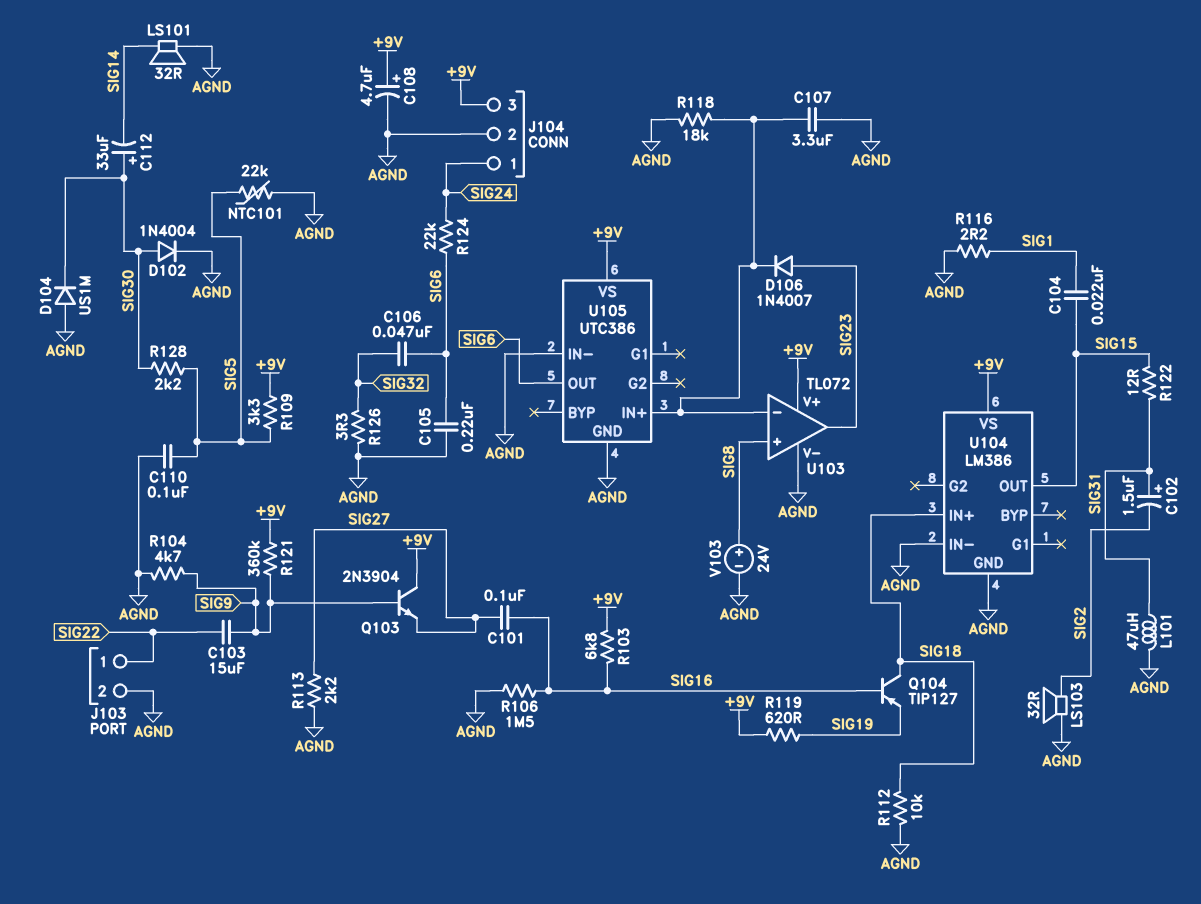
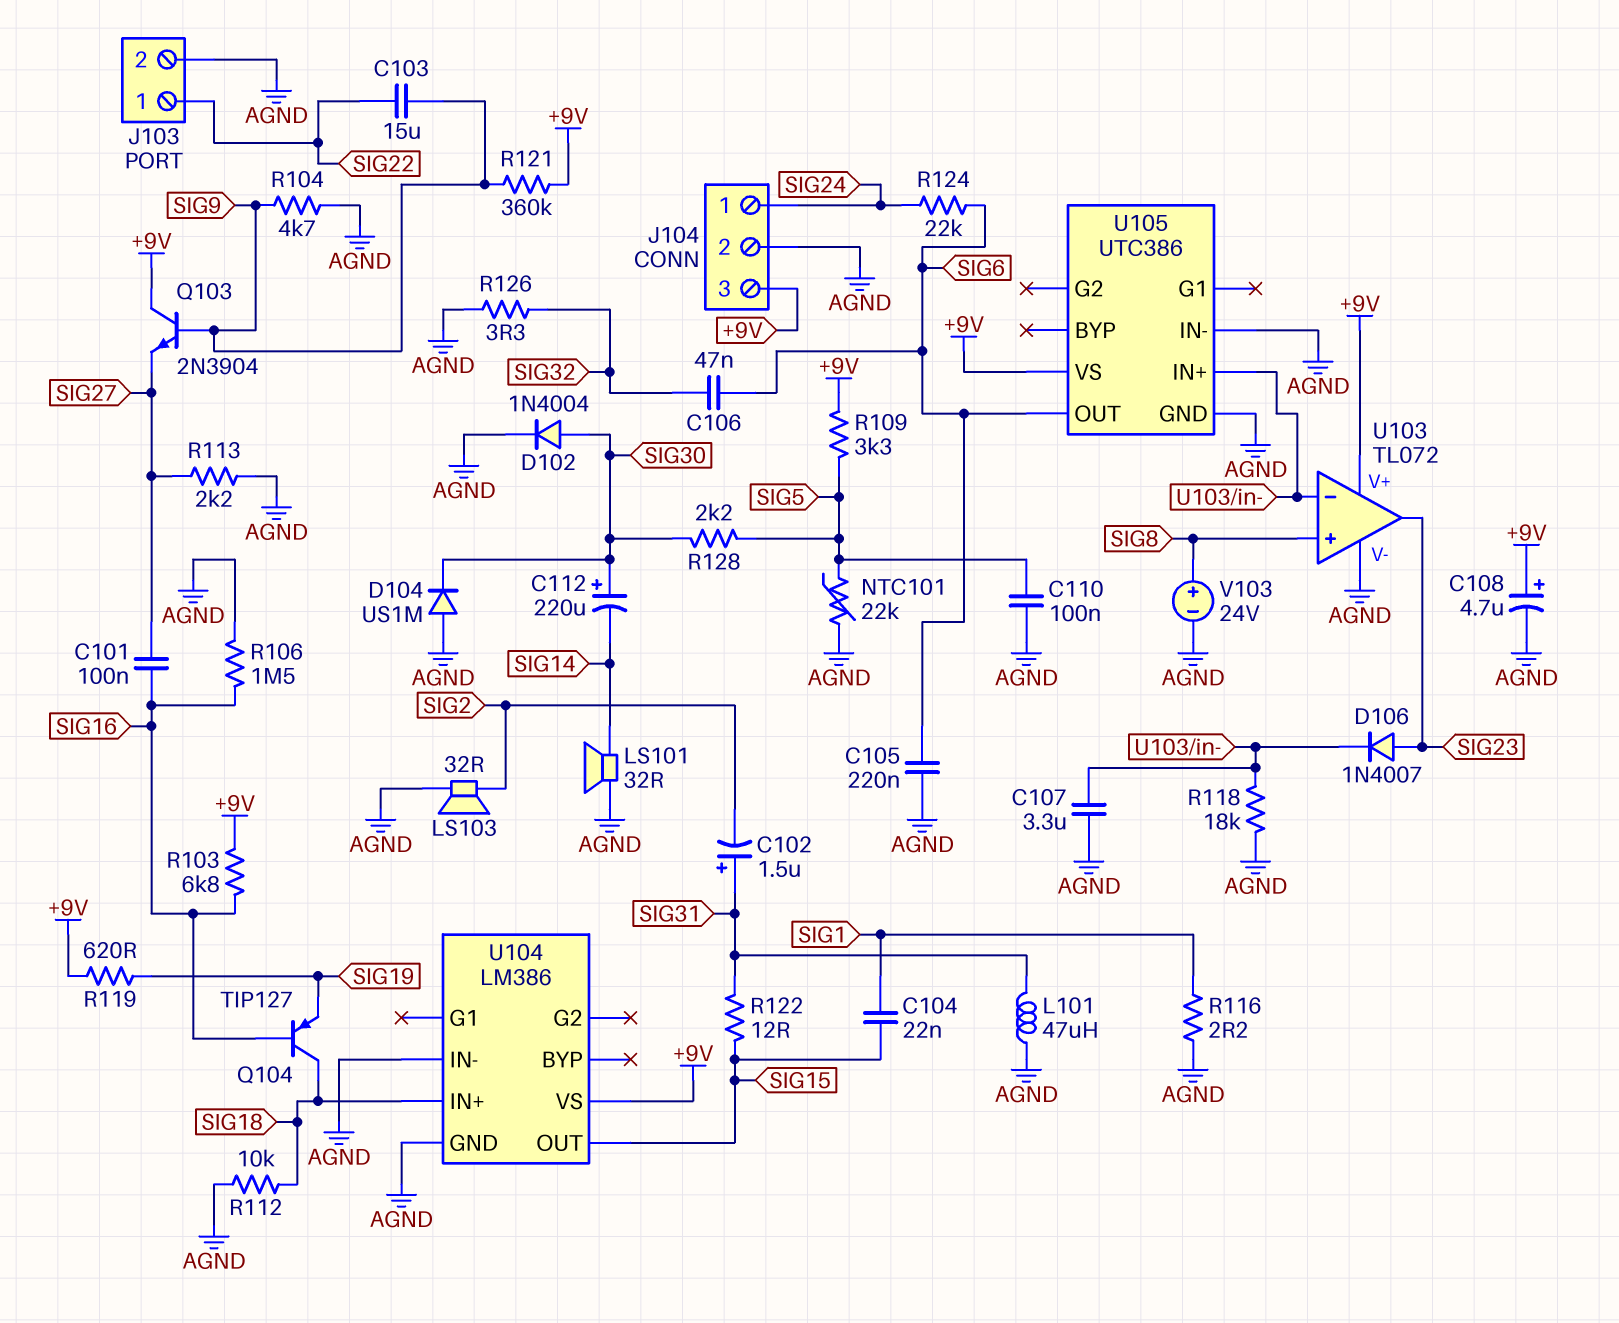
C112: 33uF (plus SIG30, minus SIG14) -> 220uF (plus SIG30, minus SIG14)

